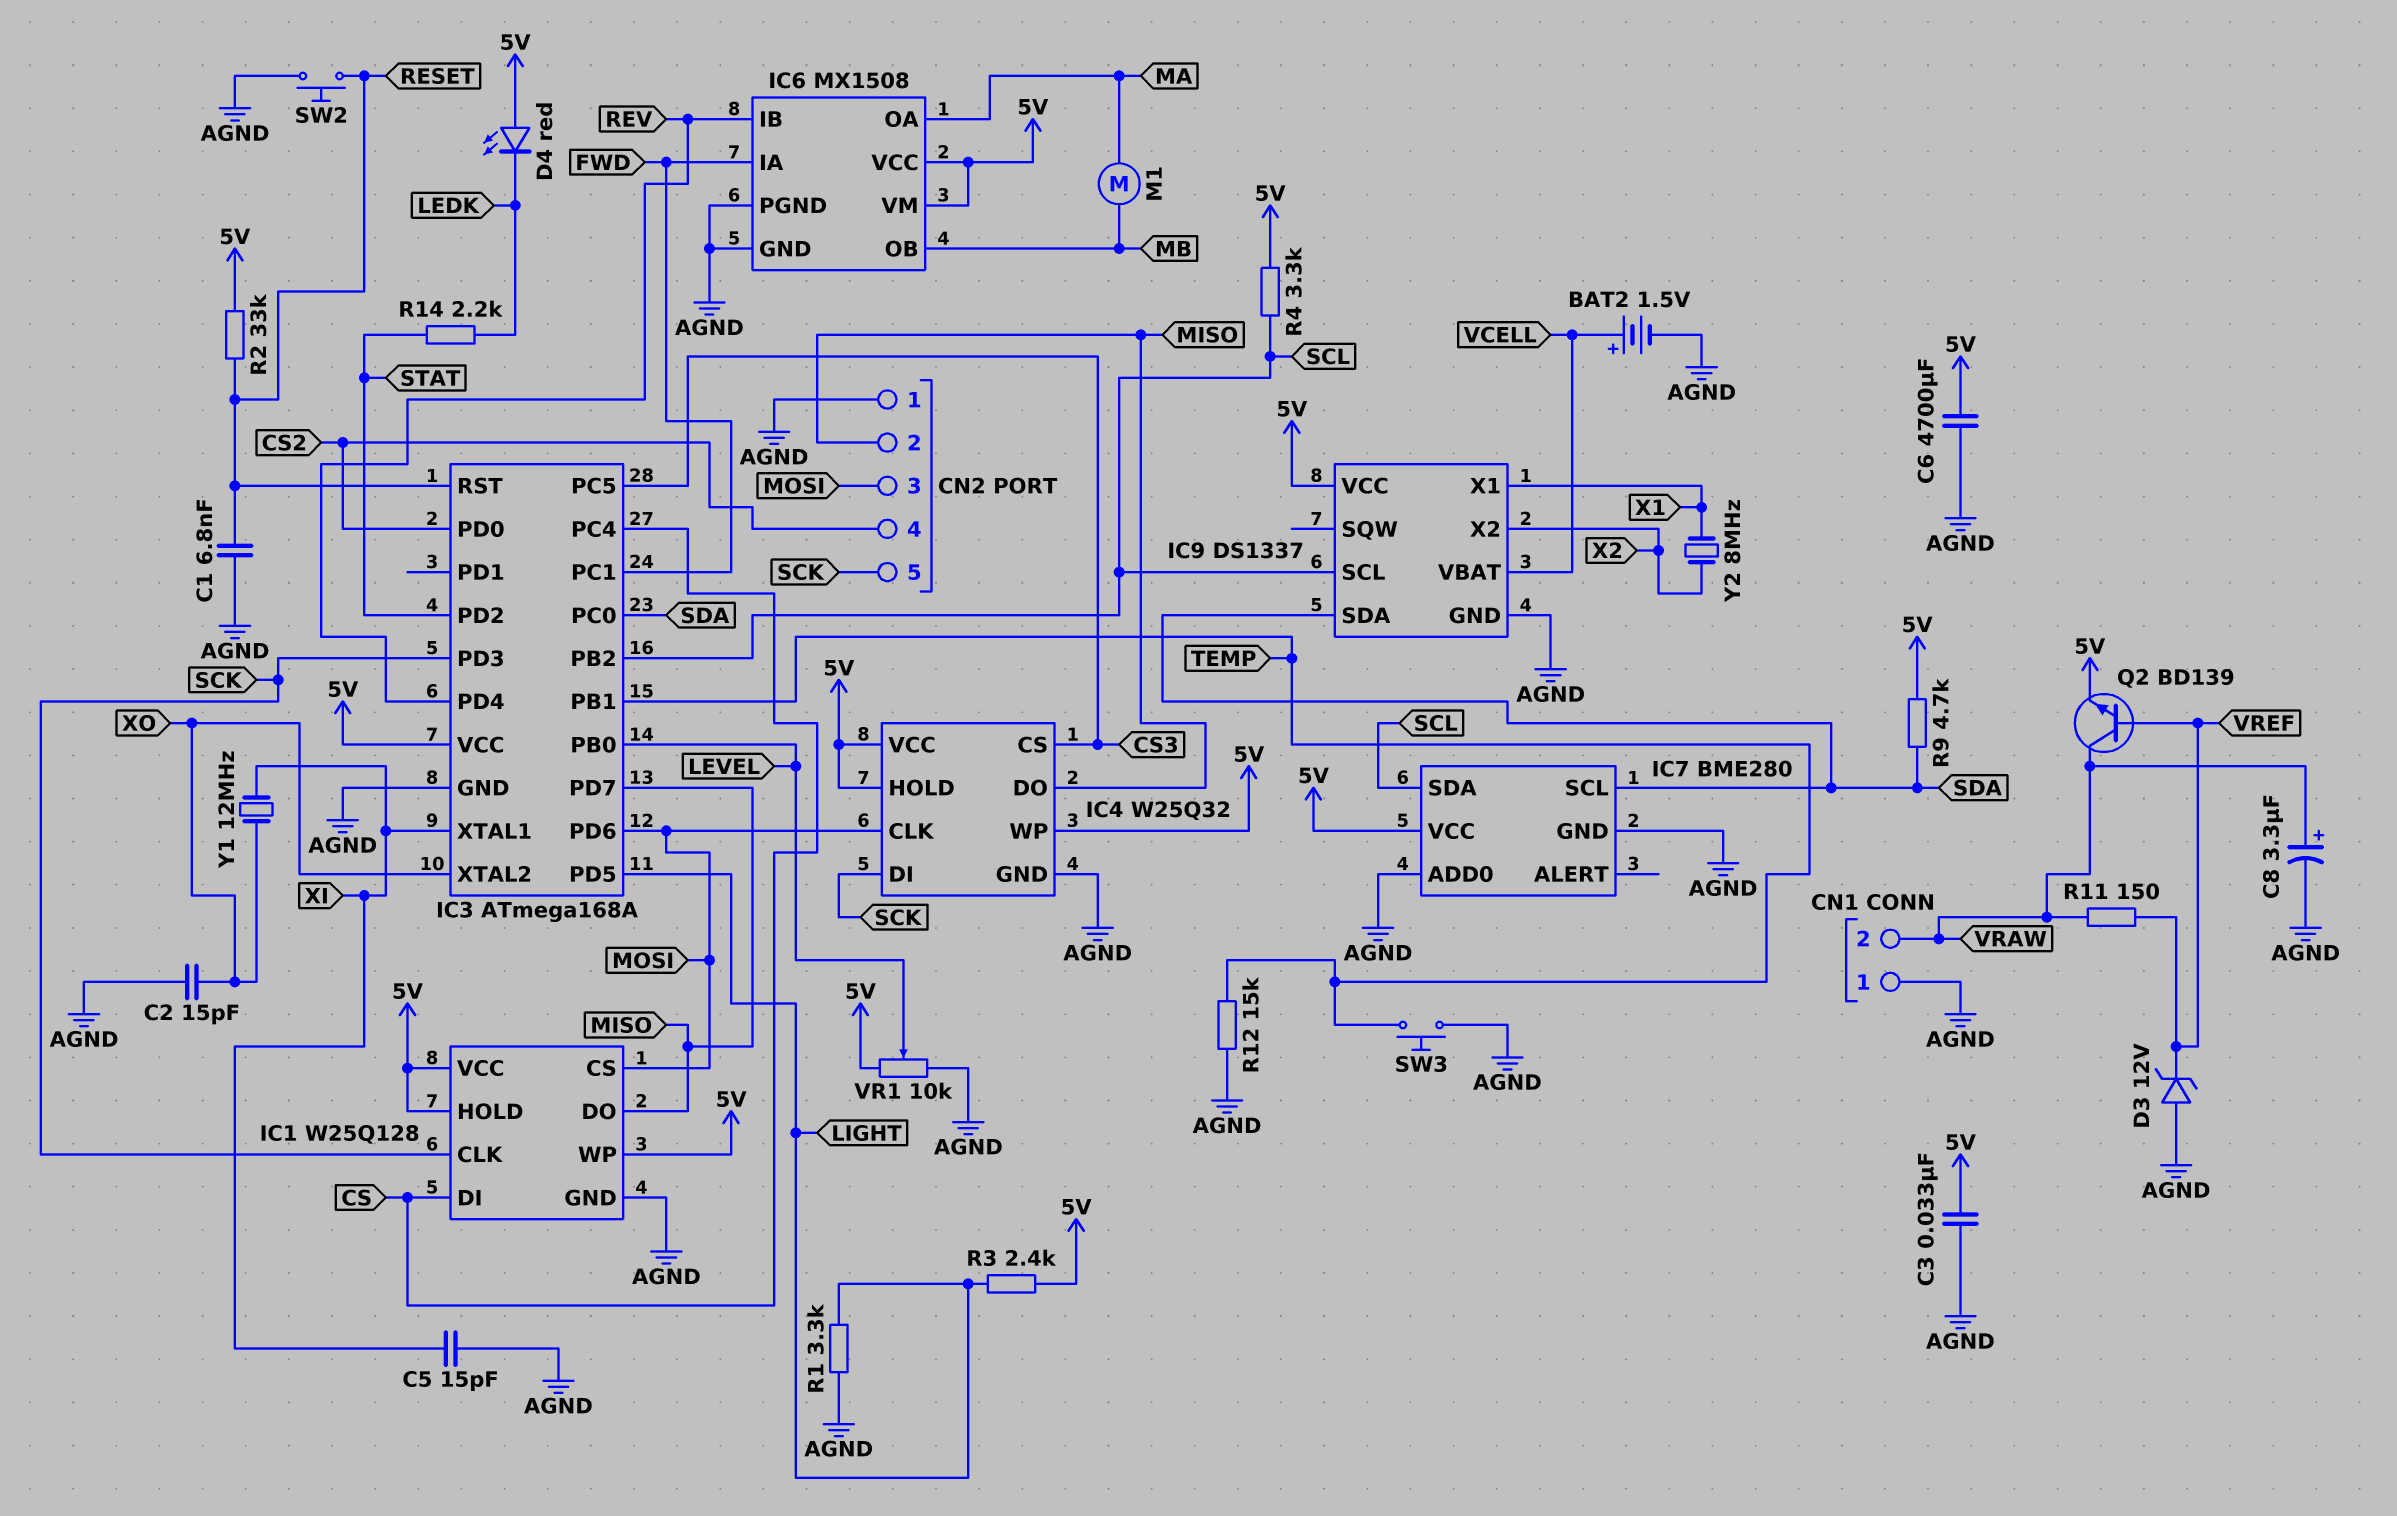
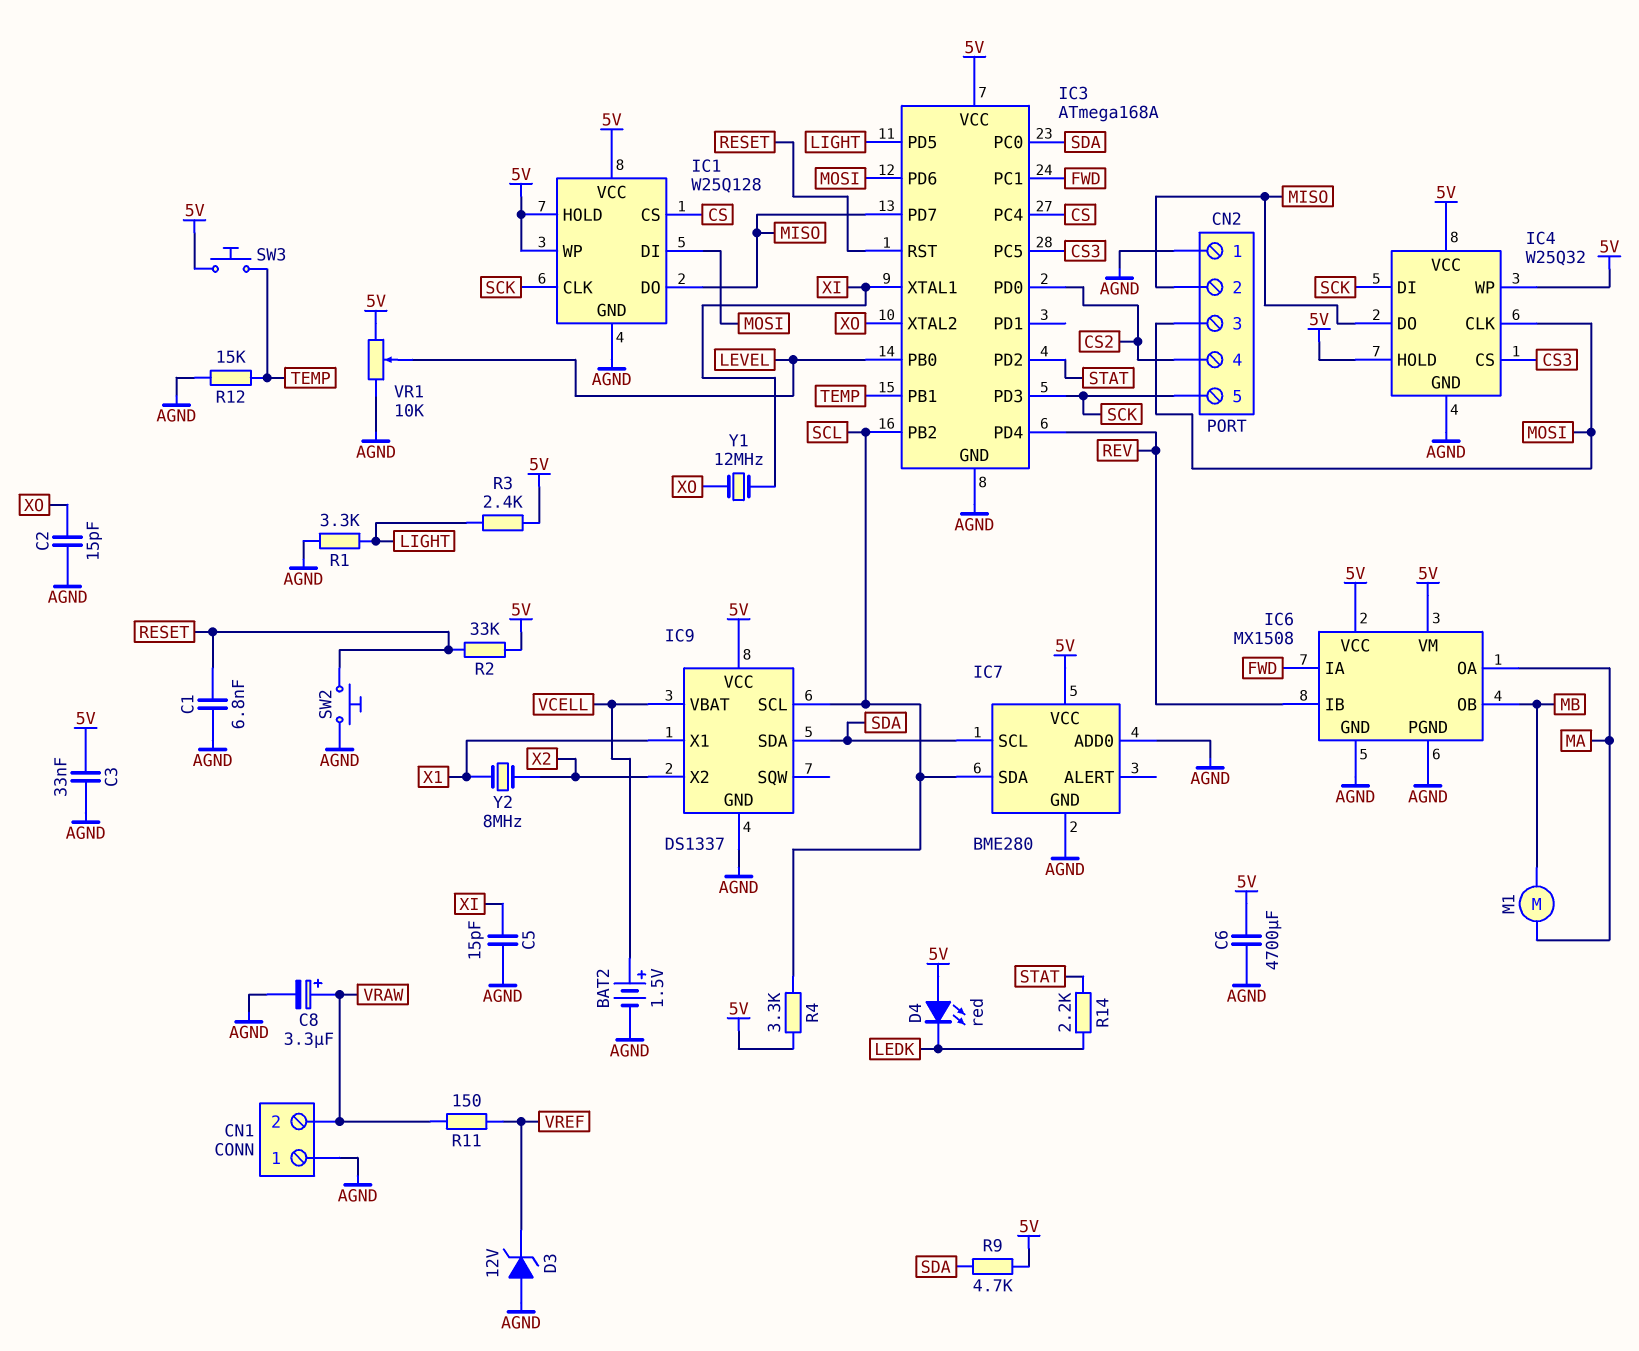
IC1 pin CS: MOSI -> CS
IC1 pin DI: CS -> MOSI
Q2: NPN BD139 (B VREF, C VRAW, E 5V) -> none
SW3: button (AGND, TEMP) -> button (5V, TEMP)

